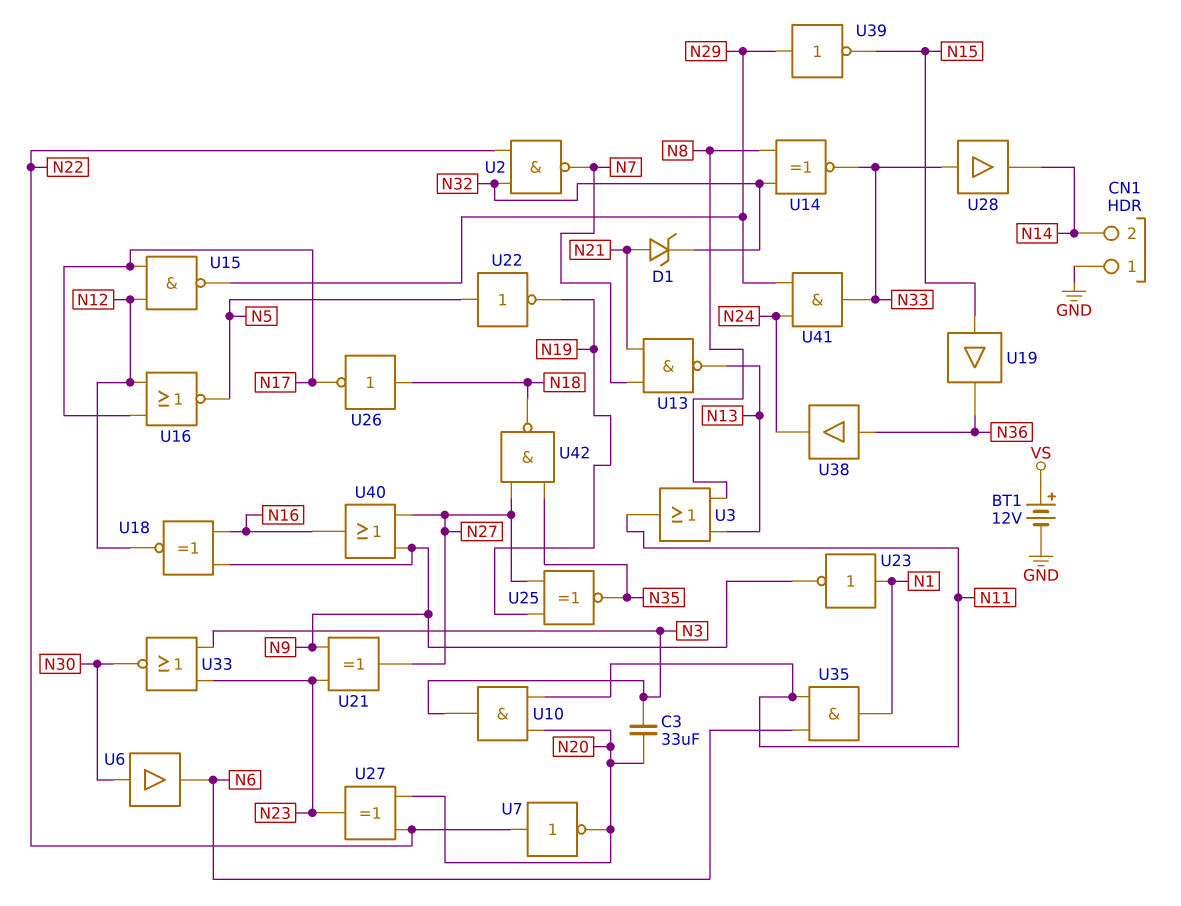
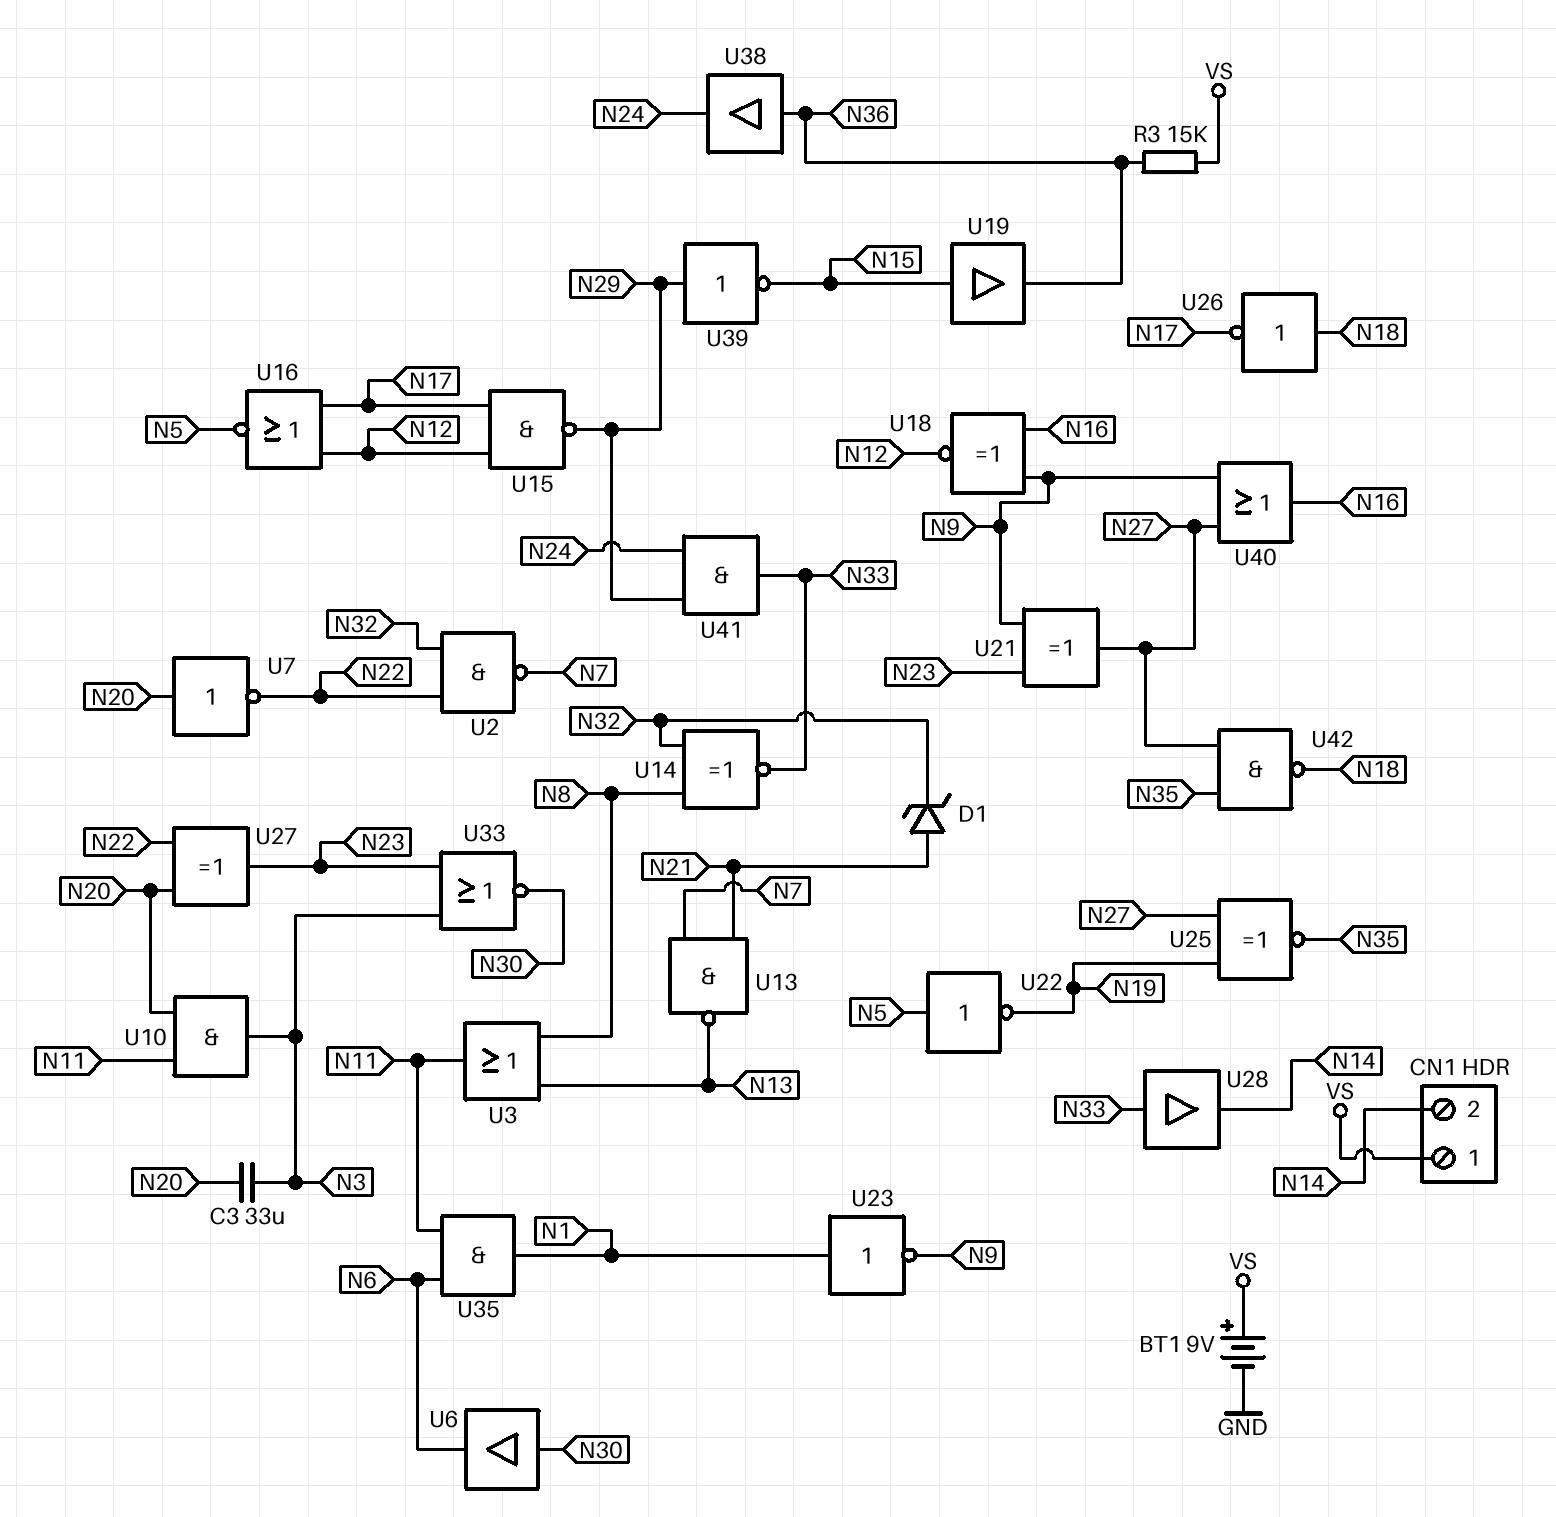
BT1: 12V (plus VS, minus GND) -> 9V (plus VS, minus GND)
CN1 pin 1: GND -> VS
R3: none -> 15k (N36, VS)
U7: NOT (in N22, out N20) -> NOT (in N20, out N22)

